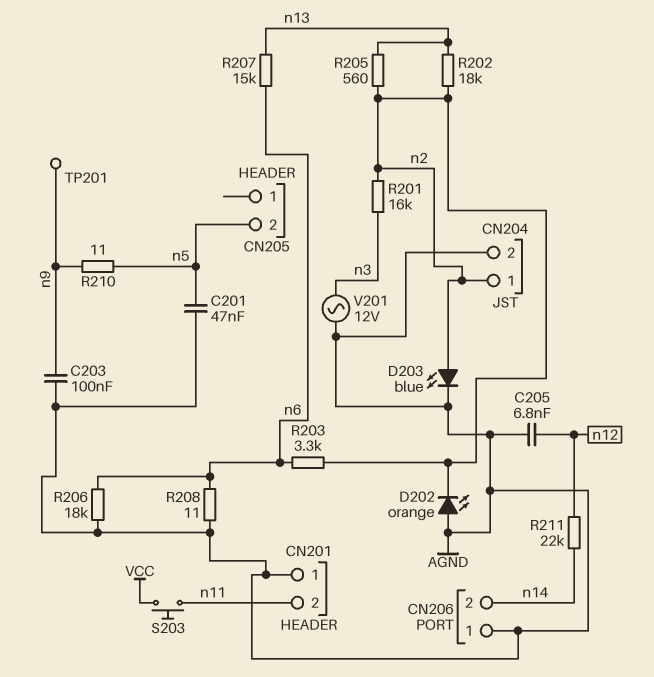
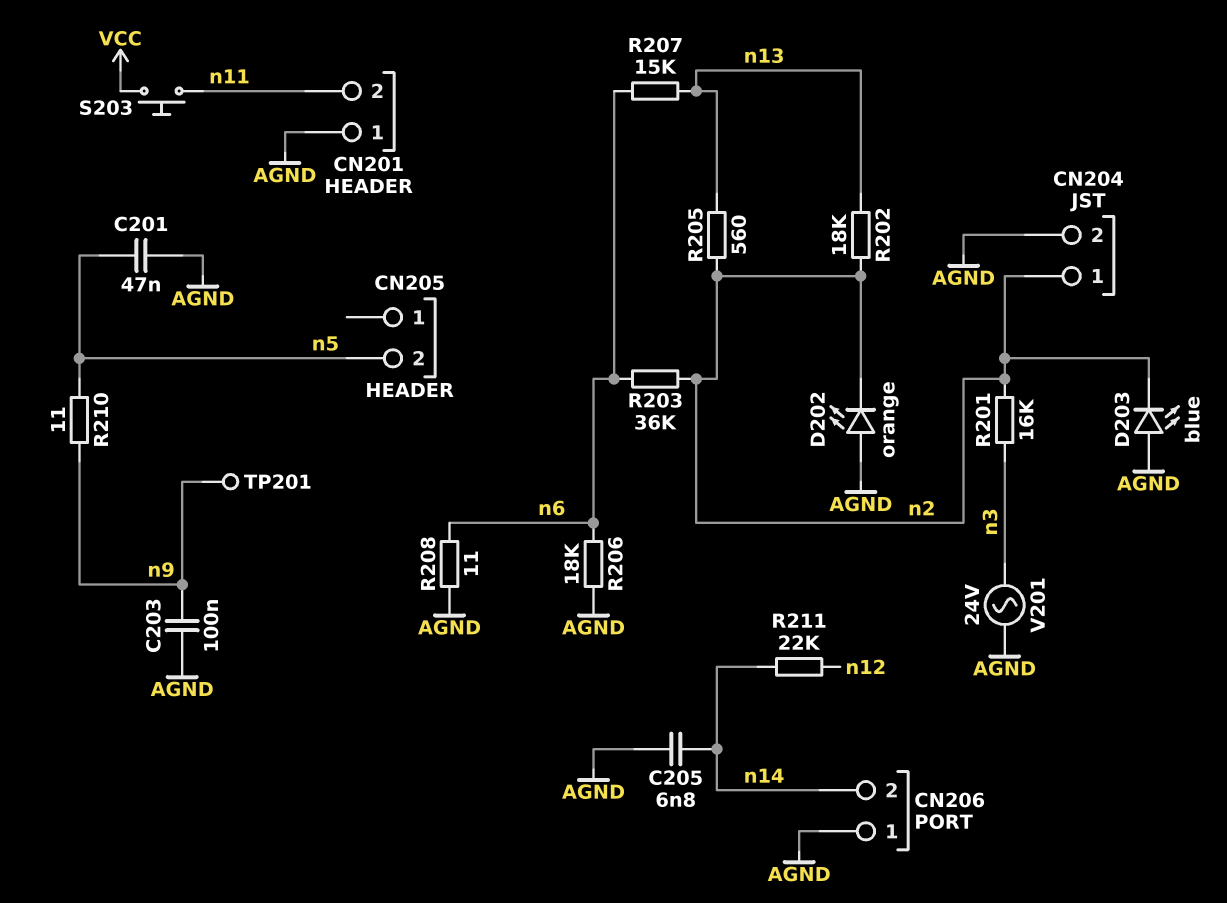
C205: 6.8nF (AGND, n12) -> 6.8nF (AGND, n14)
D203: LED blue (A n2, K AGND) -> LED blue (A AGND, K n2)
R203: 3.3k (n2, n6) -> 36k (n2, n6)
V201: AC 12V (AGND, n3) -> AC 24V (AGND, n3)

